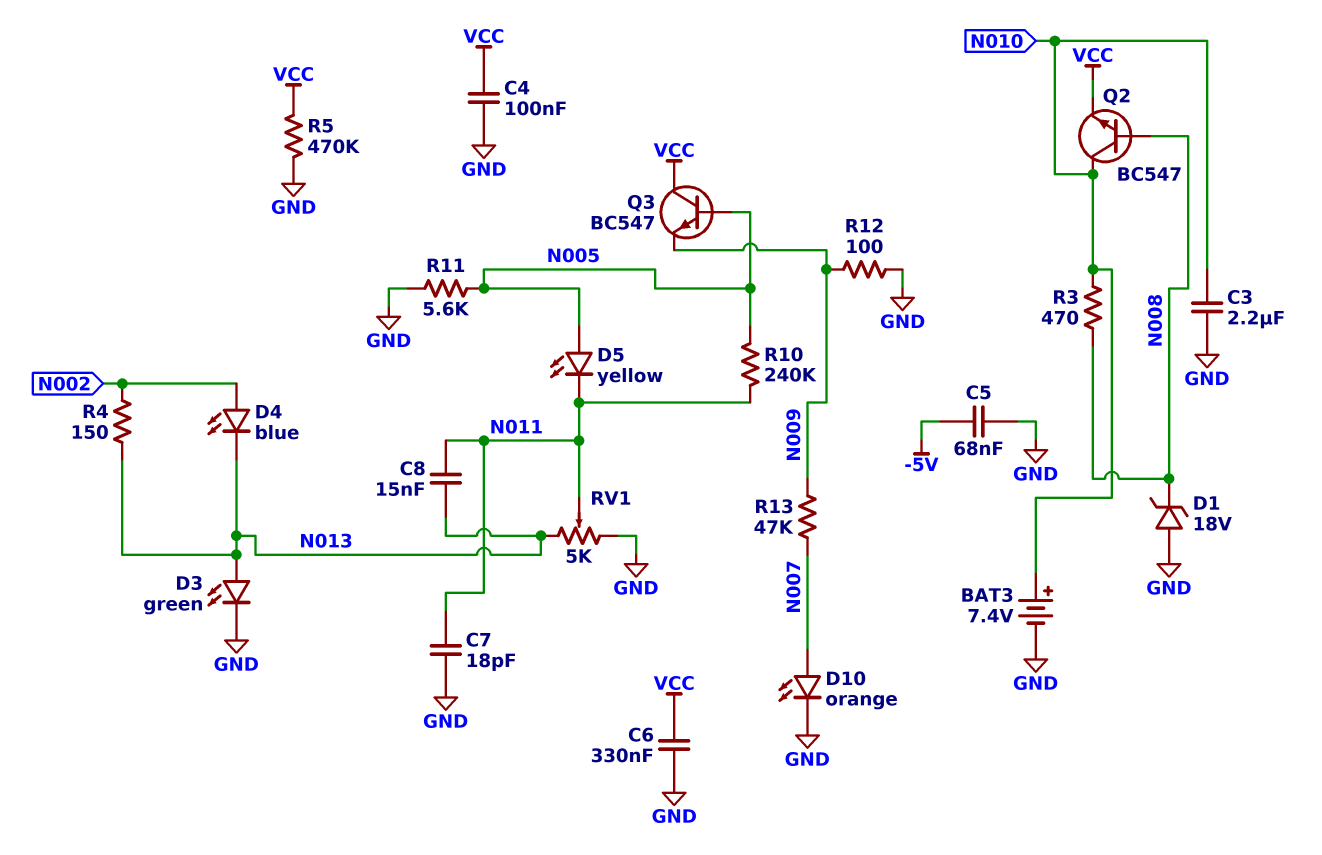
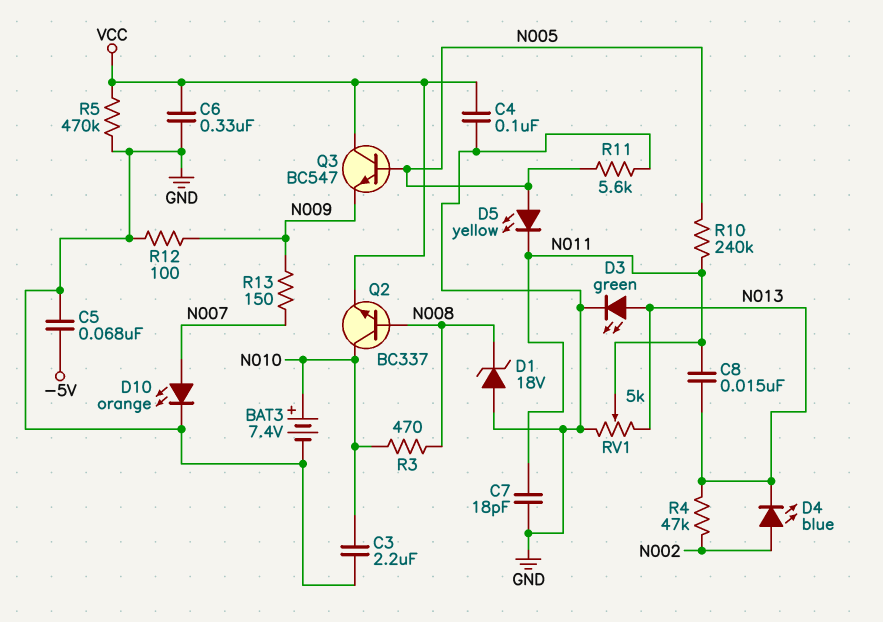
Q2: NPN BC547 (B N008, C N010, E VCC) -> NPN BC337 (B N008, C N010, E VCC)
R4: 150 (N002, N013) -> 47k (N002, N013)
R13: 47k (N007, N009) -> 150 (N007, N009)

